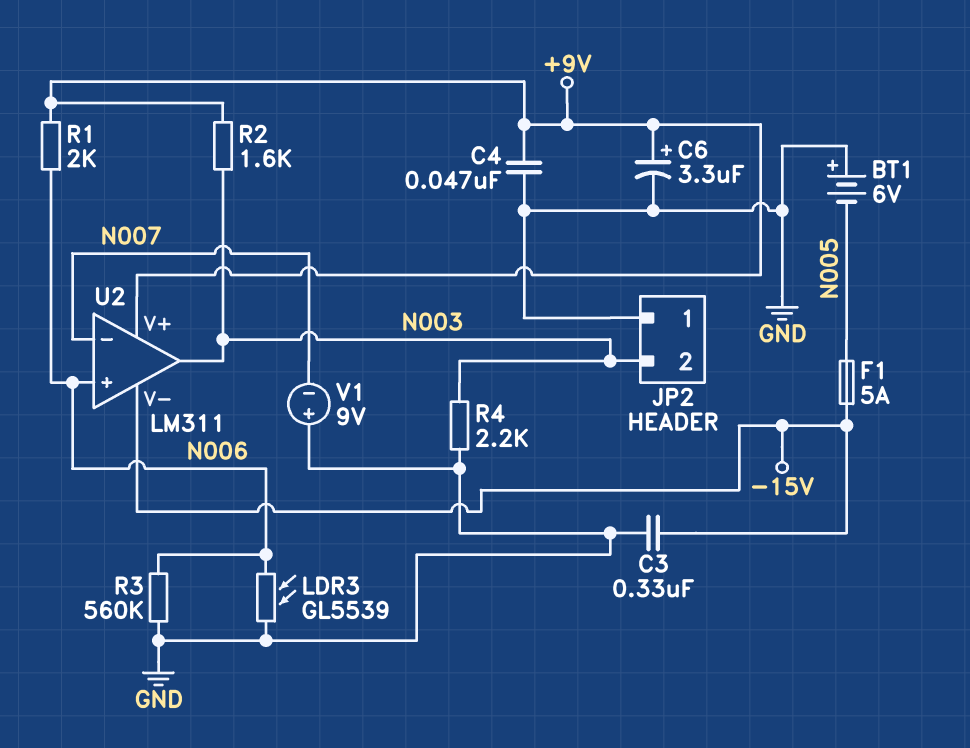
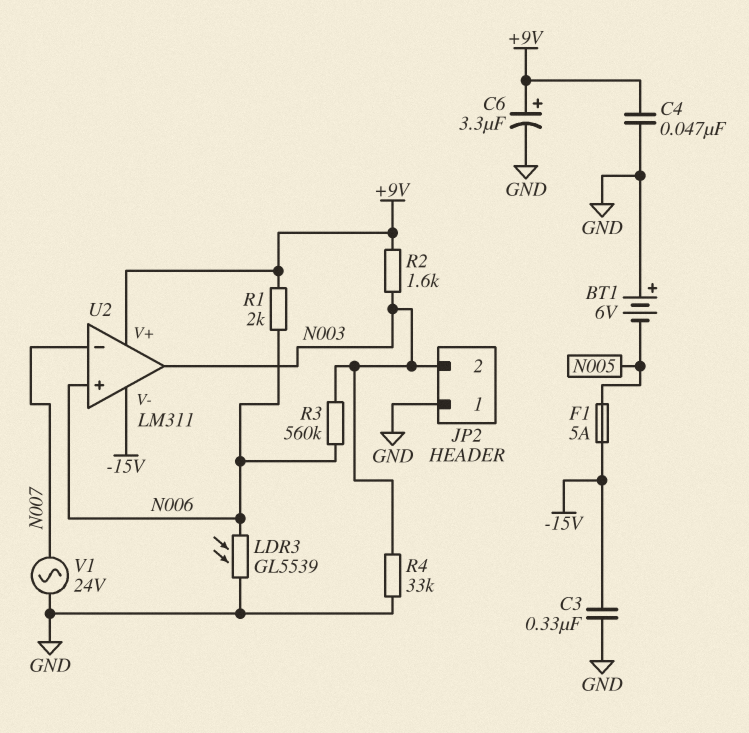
R3: 560k (GND, N006) -> 560k (N003, N006)
R4: 2.2k (GND, N003) -> 33k (GND, N003)
V1: 9V (plus GND, minus N007) -> AC 24V (GND, N007)

